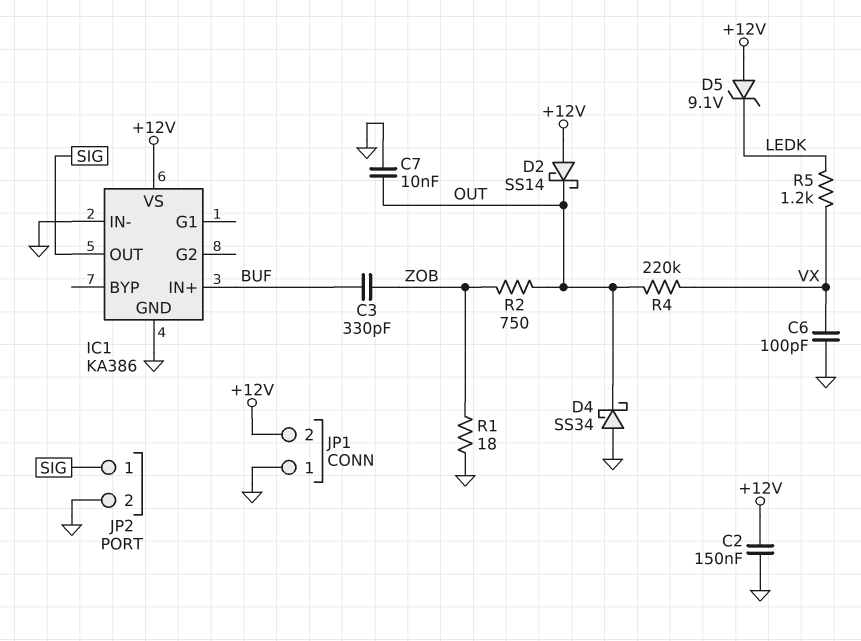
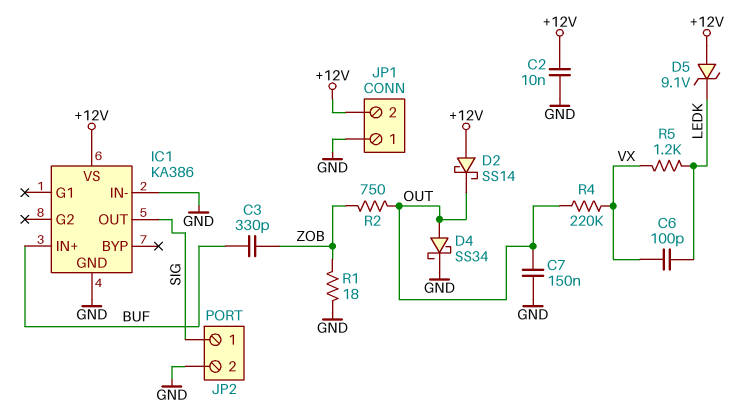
C2: 150nF (+12V, GND) -> 10nF (+12V, GND)
C6: 100pF (GND, VX) -> 100pF (LEDK, VX)
C7: 10nF (GND, OUT) -> 150nF (GND, OUT)
D4: schottky SS34 (A GND, K OUT) -> schottky SS34 (A OUT, K GND)

